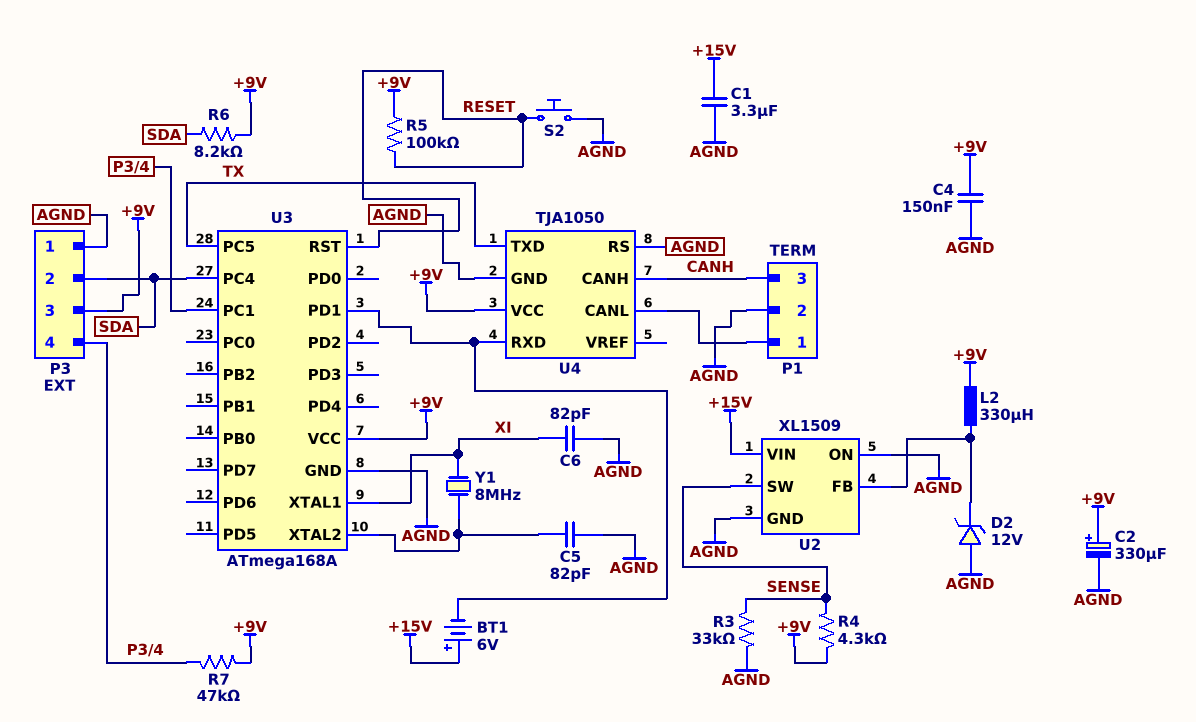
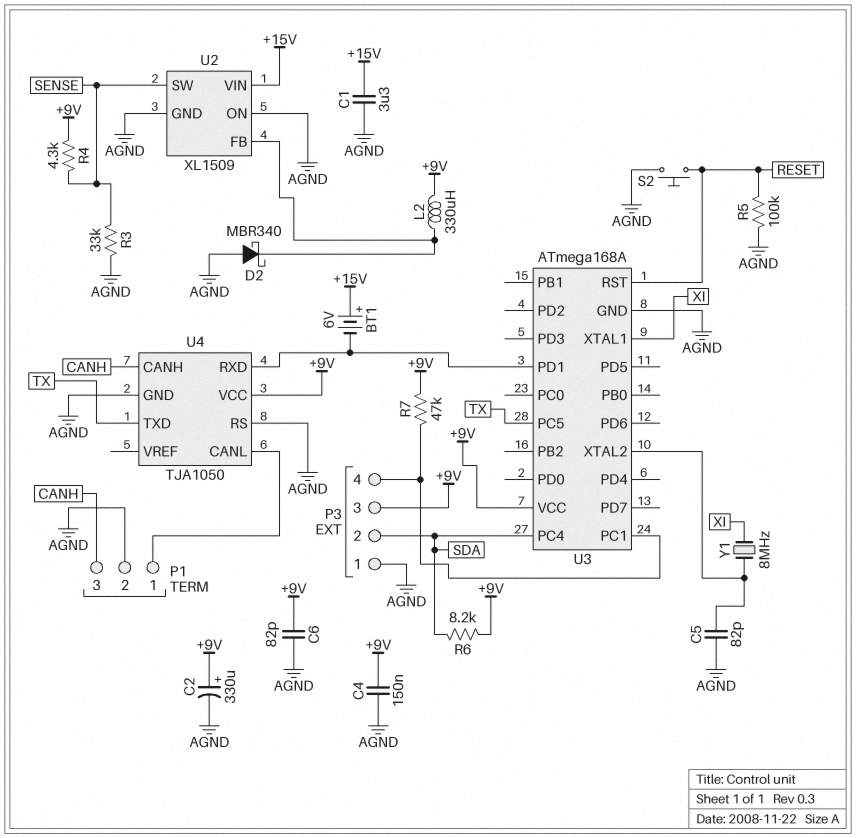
C6: 82pF (AGND, XI) -> 82pF (+9V, AGND)
D2: zener 12V (A AGND, K U2/FB) -> schottky MBR340 (A AGND, K U2/FB)
R5: 100k (+9V, RESET) -> 100k (AGND, RESET)

